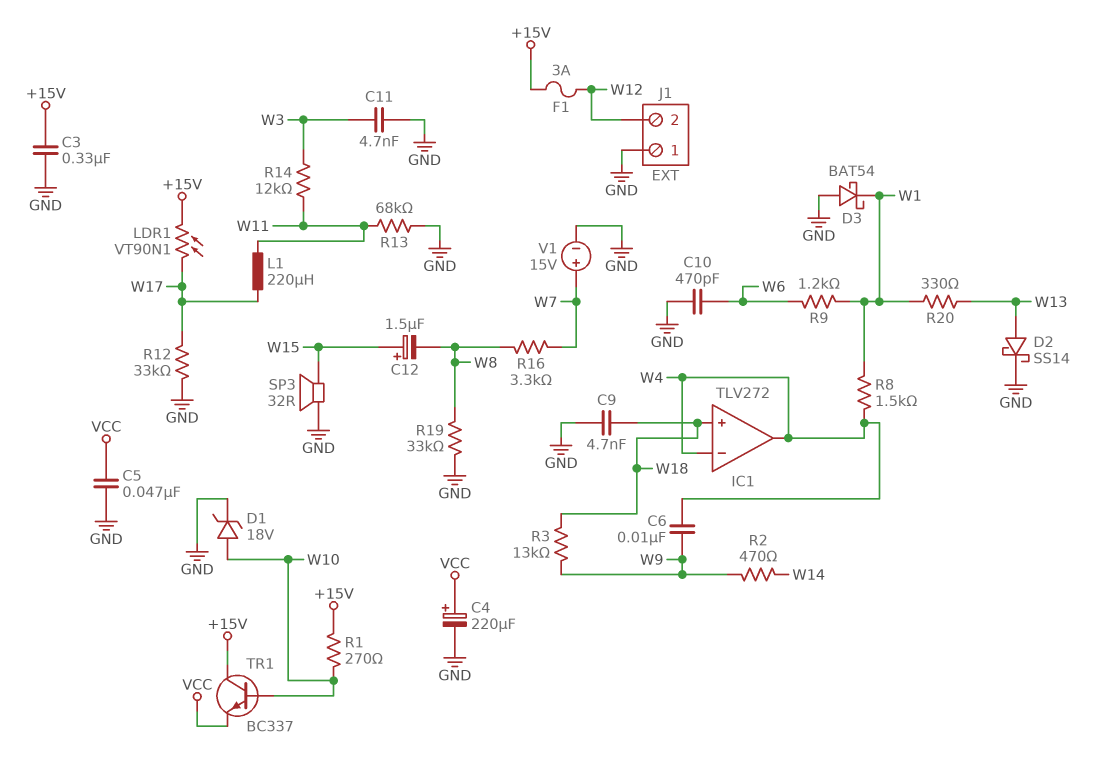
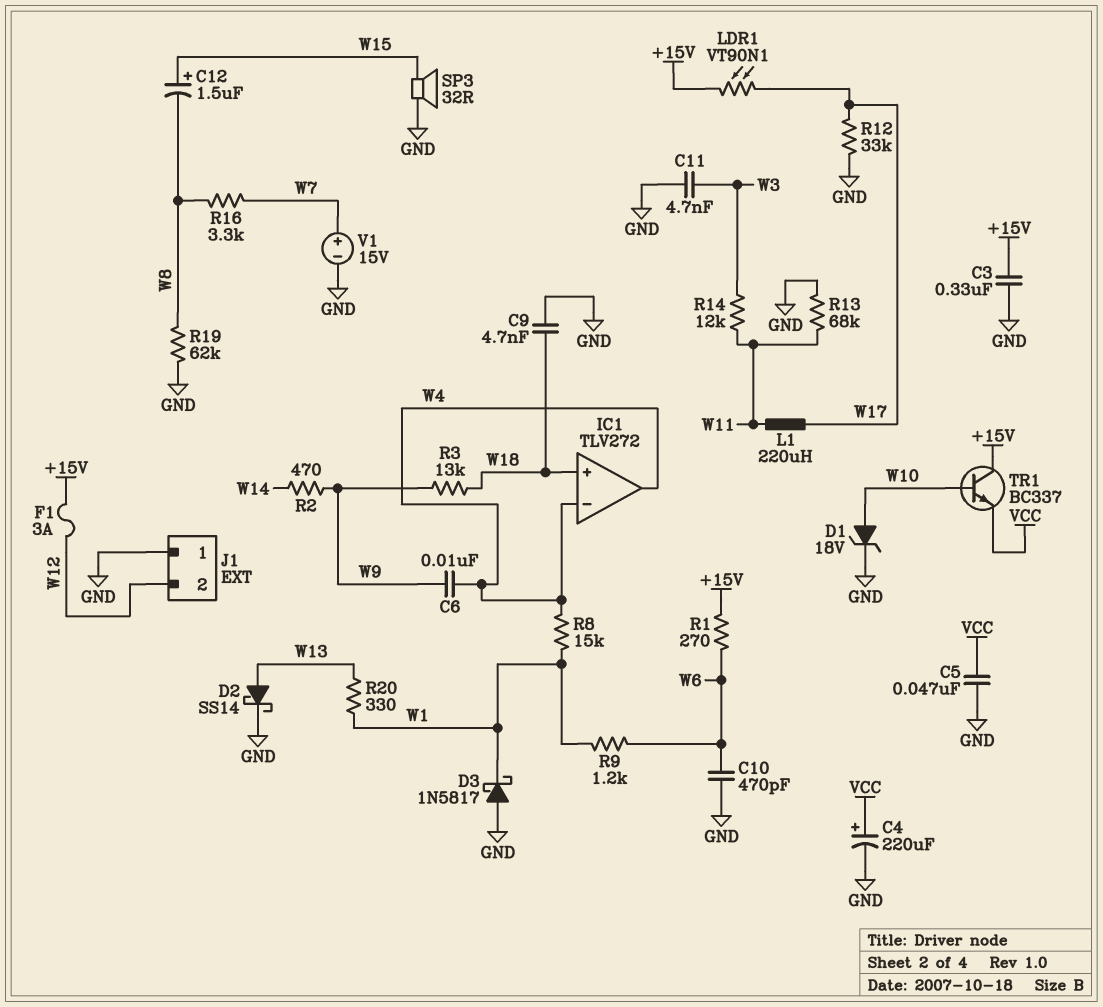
D3: schottky BAT54 (A GND, K W1) -> schottky 1N5817 (A GND, K W1)
R1: 270 (+15V, W10) -> 270 (+15V, W6)
R8: 1.5k (W1, W4) -> 15k (W1, W4)
R19: 33k (GND, W8) -> 62k (GND, W8)

